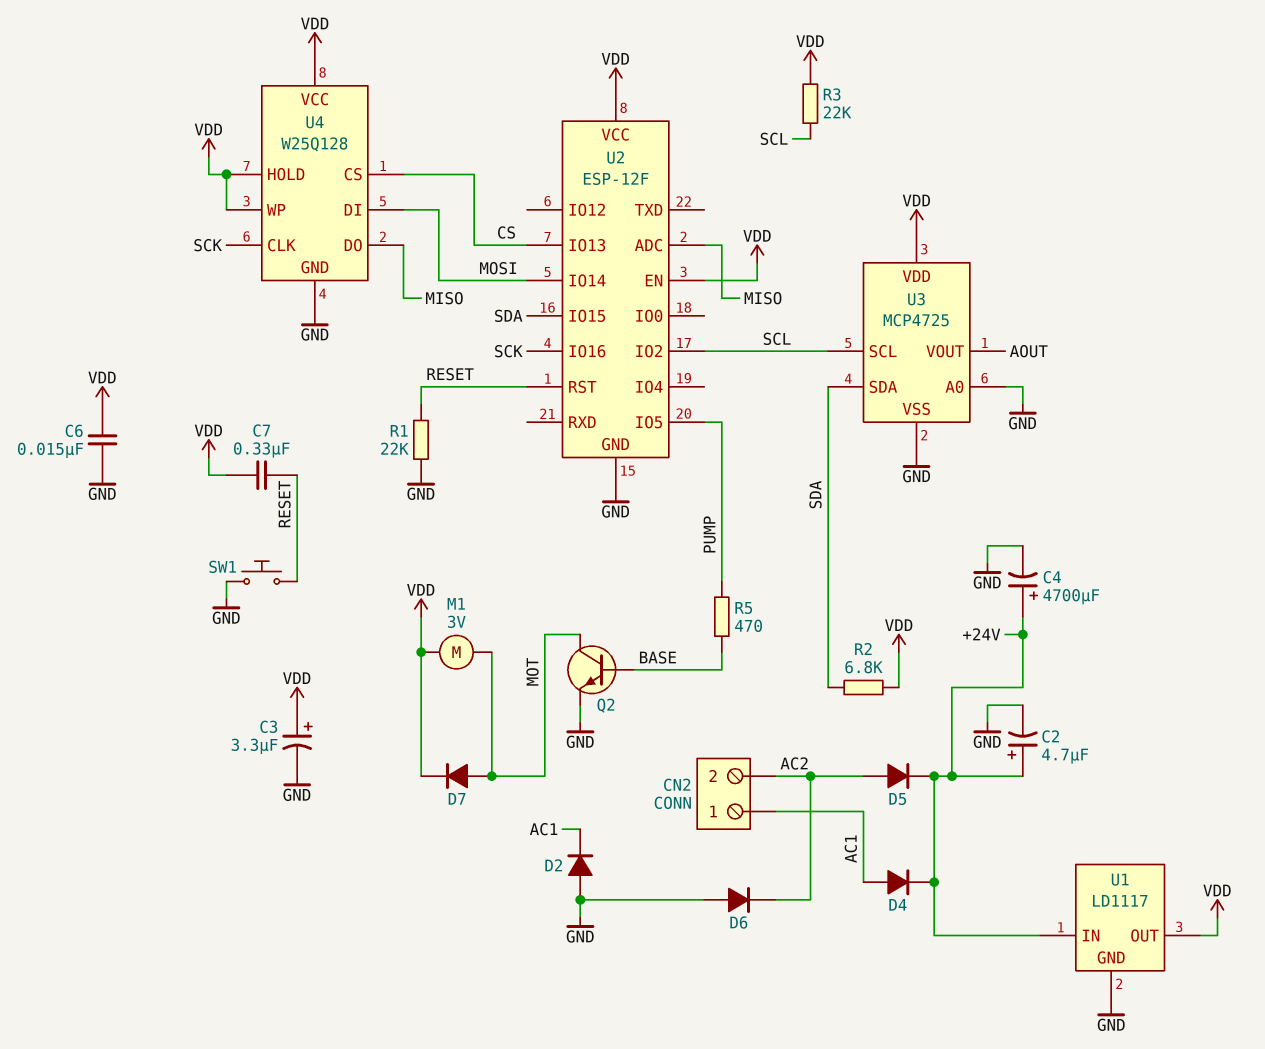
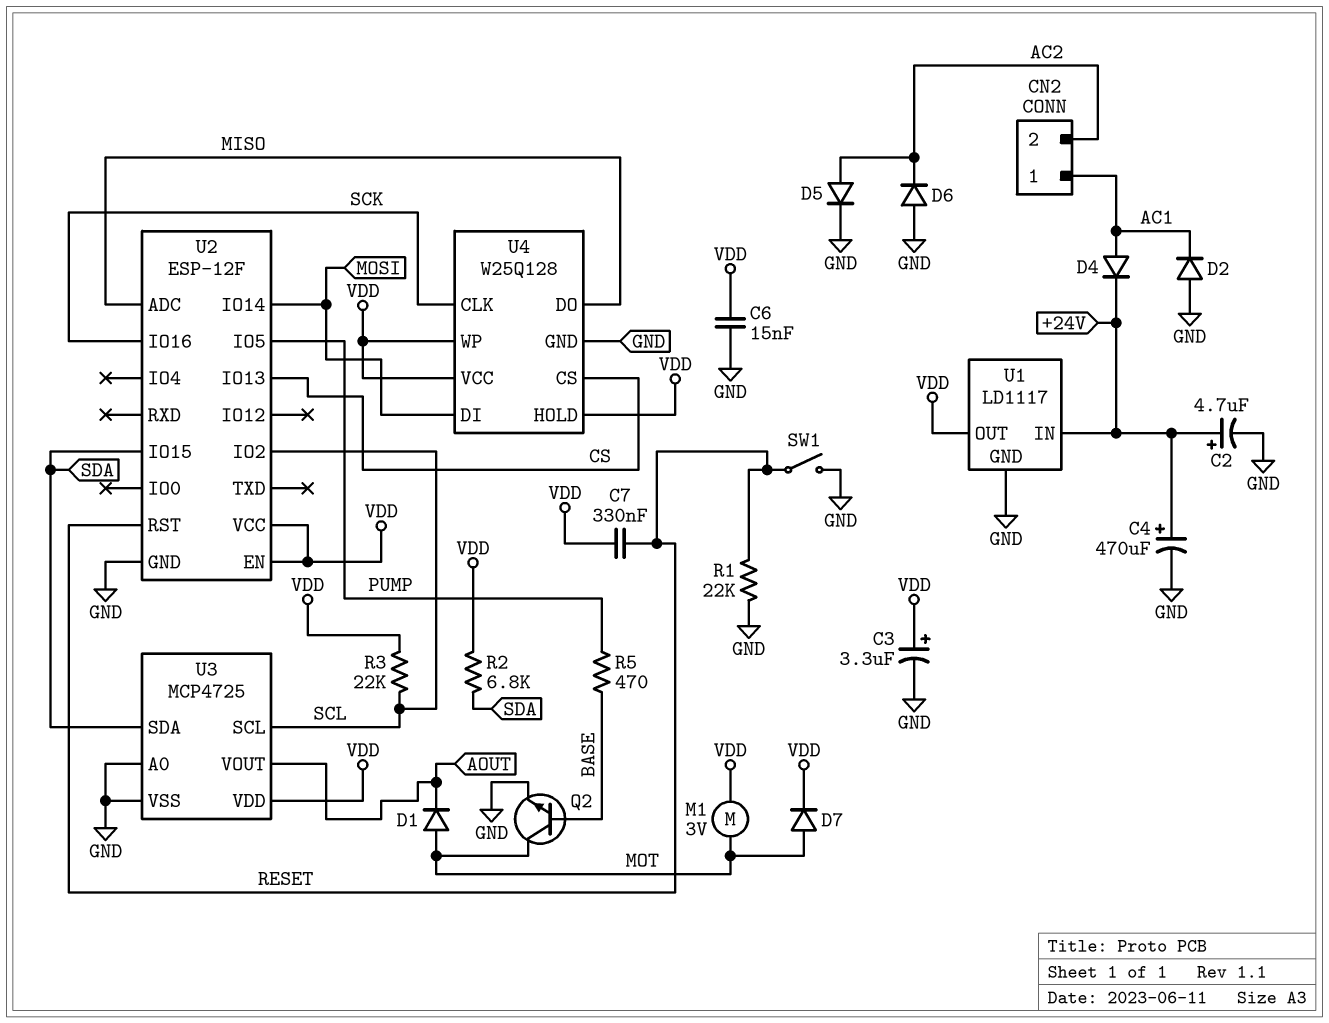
C4: 4700uF (plus +24V, minus GND) -> 470uF (plus +24V, minus GND)
D1: none -> diode (A MOT, K AOUT)
D5: diode (A AC2, K +24V) -> diode (A AC2, K GND)
SW1: button (GND, RESET) -> switch (GND, RESET)

